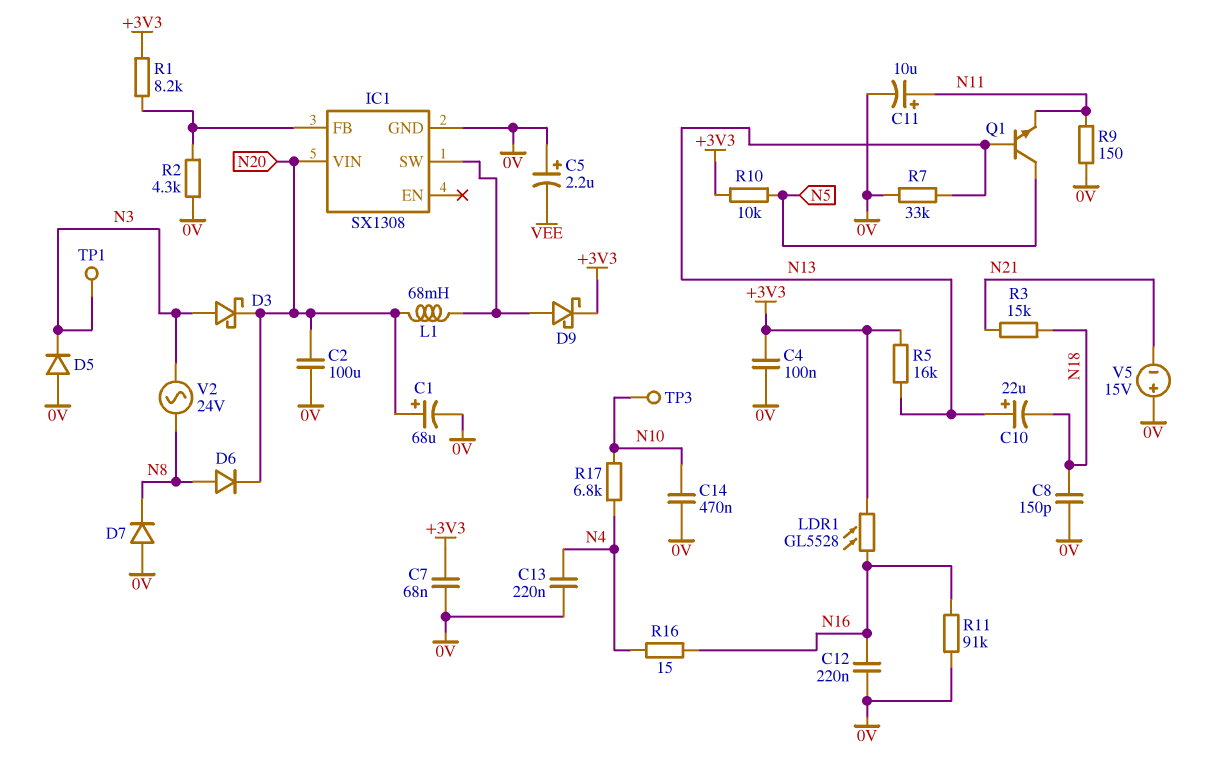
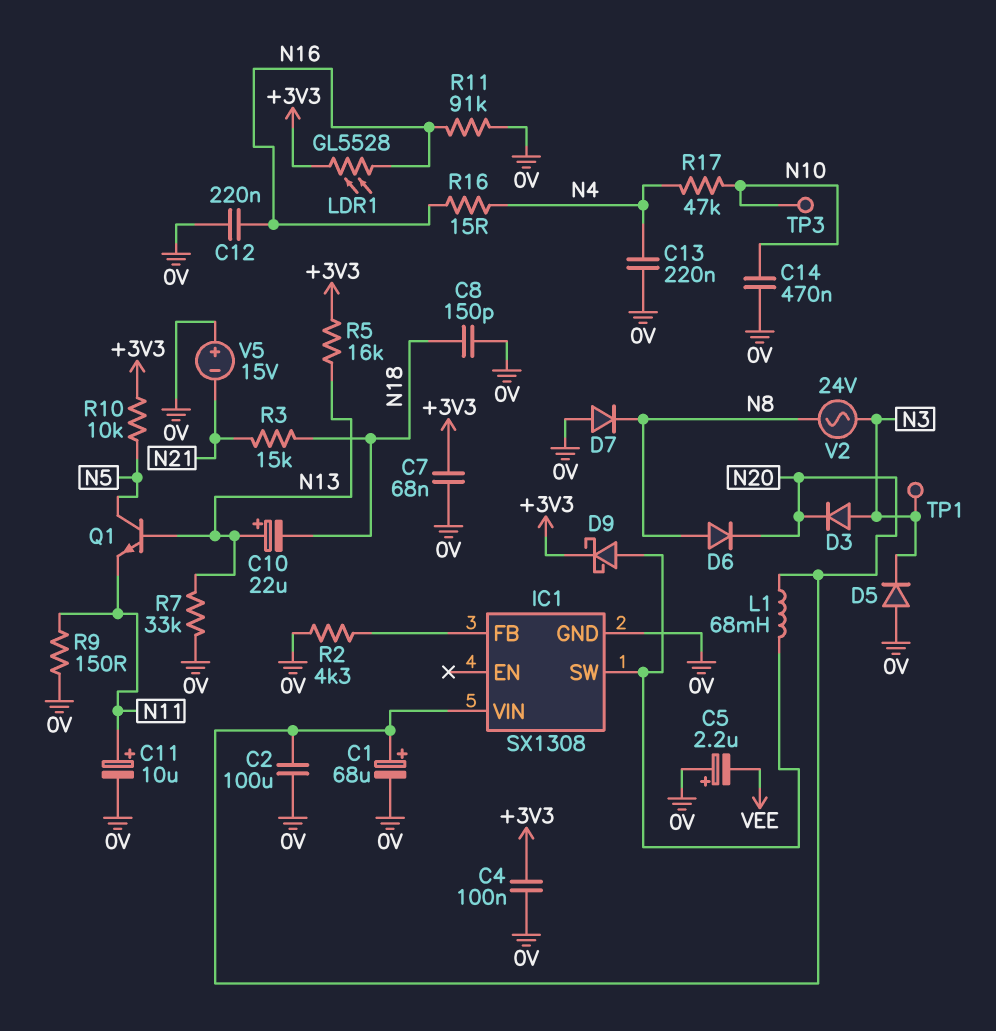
D3: schottky (A N3, K N20) -> diode (A N3, K N20)
R1: 8.2k (+3V3, IC1/FB) -> none
R17: 6.8k (N4, N10) -> 47k (N4, N10)

